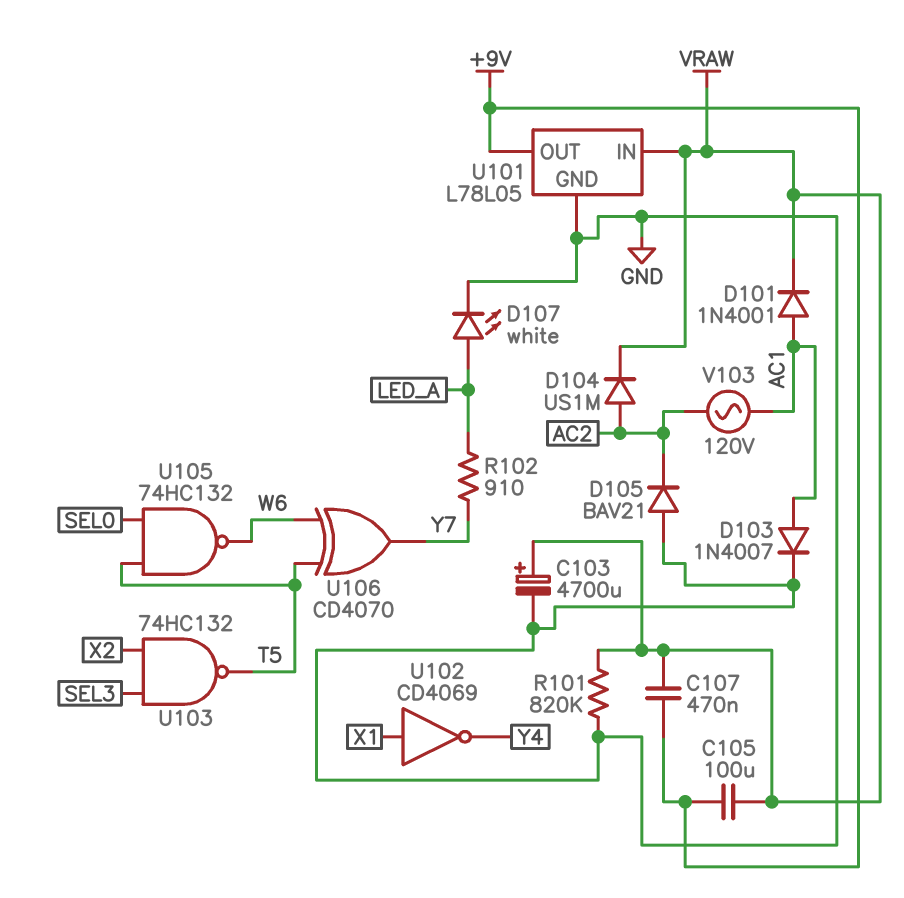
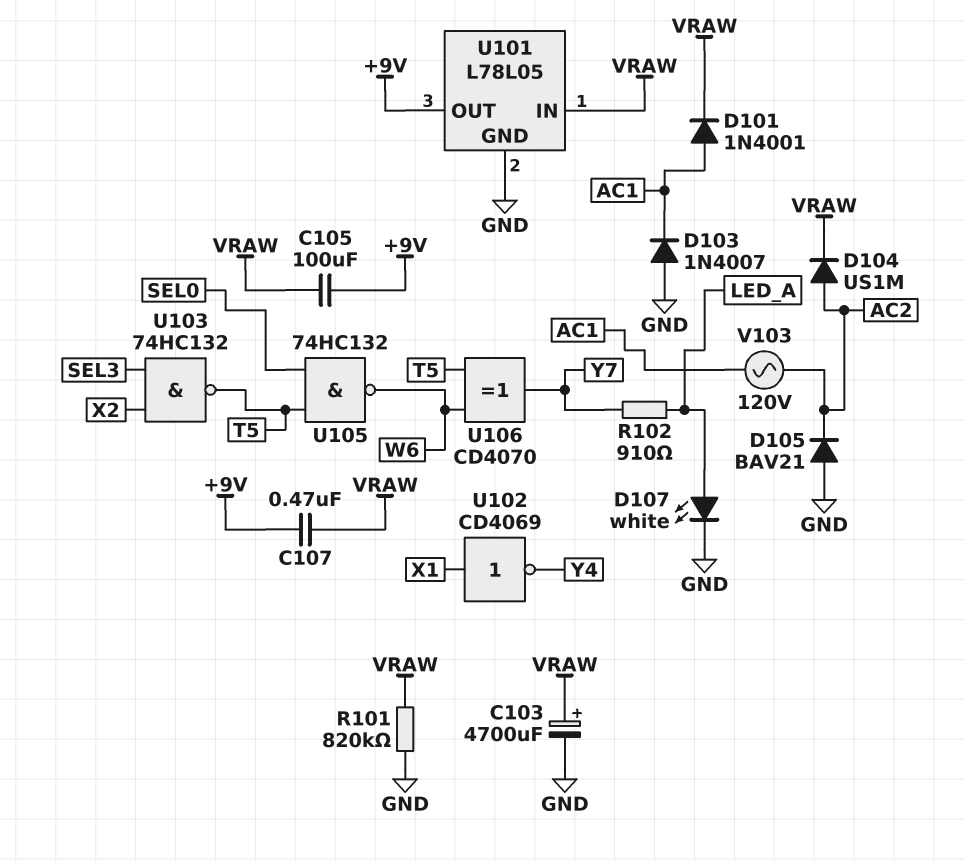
D103: diode 1N4007 (A AC1, K GND) -> diode 1N4007 (A GND, K AC1)

